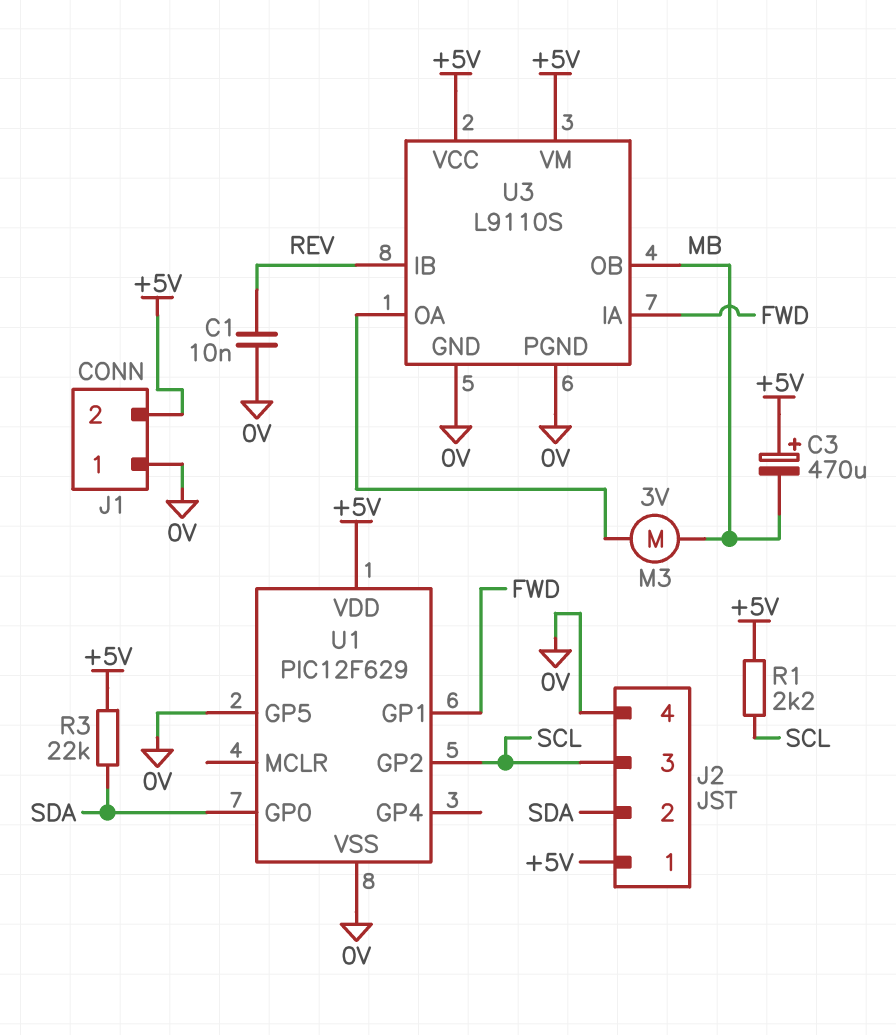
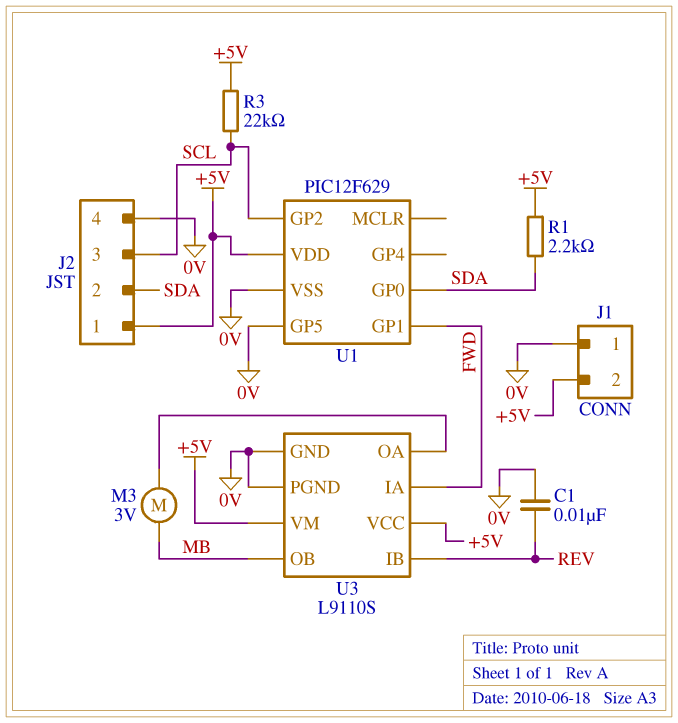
C3: 470uF (plus +5V, minus MB) -> none
R1: 2.2k (+5V, SCL) -> 2.2k (+5V, SDA)
R3: 22k (+5V, SDA) -> 22k (+5V, SCL)

